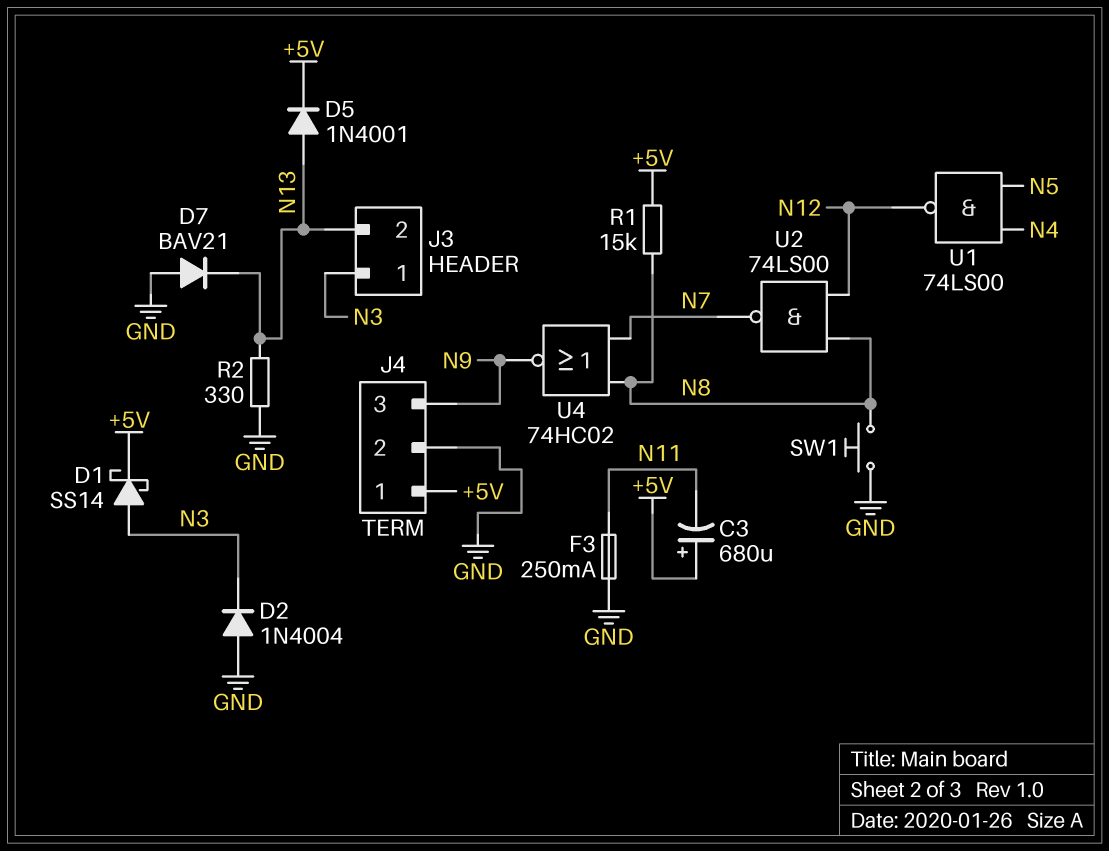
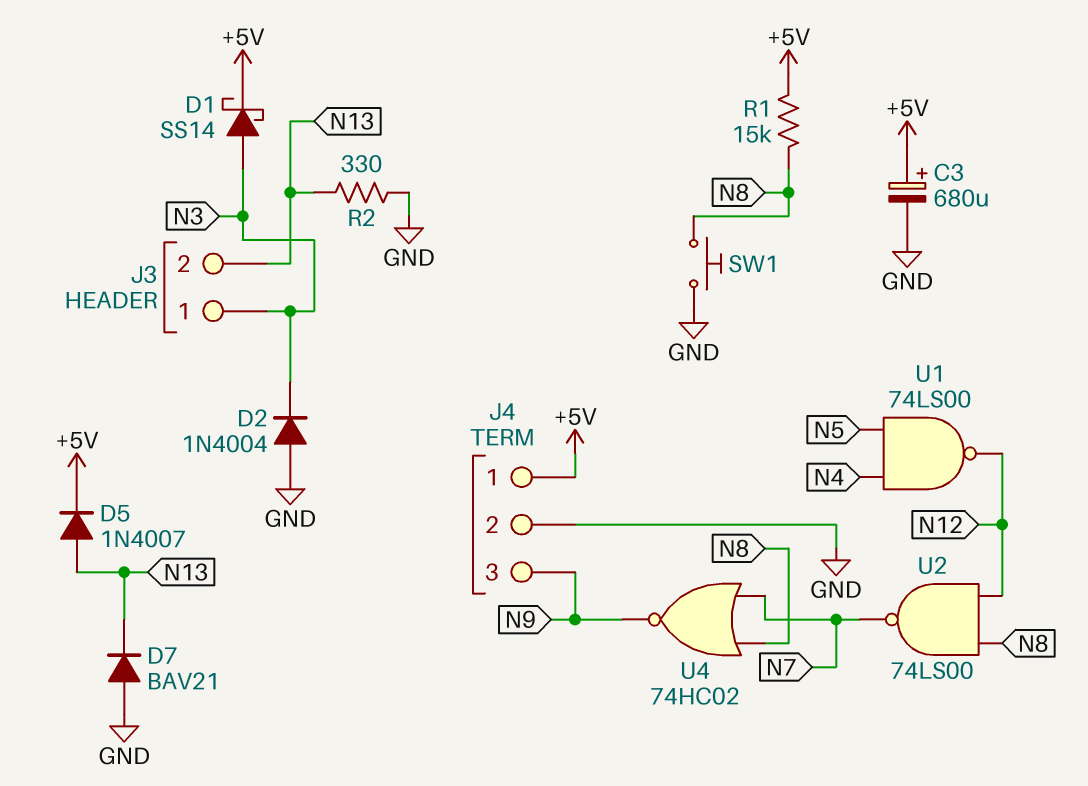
C3: 680uF (plus +5V, minus N11) -> 680uF (plus +5V, minus GND)
D5: diode 1N4001 (A N13, K +5V) -> diode 1N4007 (A N13, K +5V)
F3: 250mA (GND, N11) -> none

